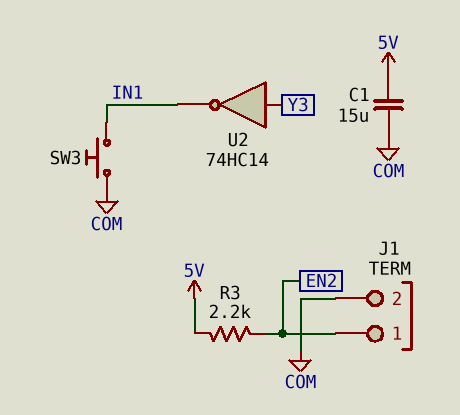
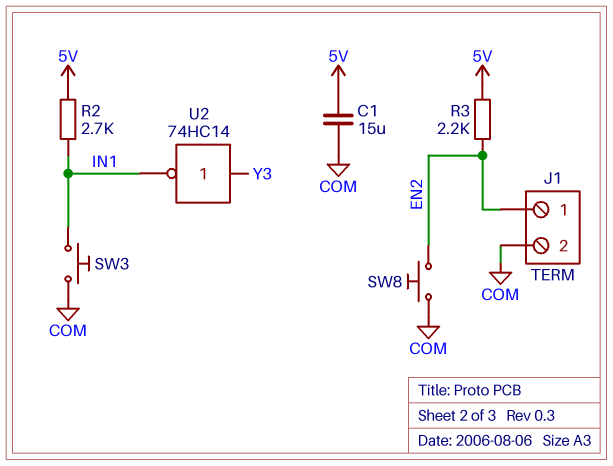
R2: none -> 2.7k (5V, IN1)
SW8: none -> button (COM, EN2)

